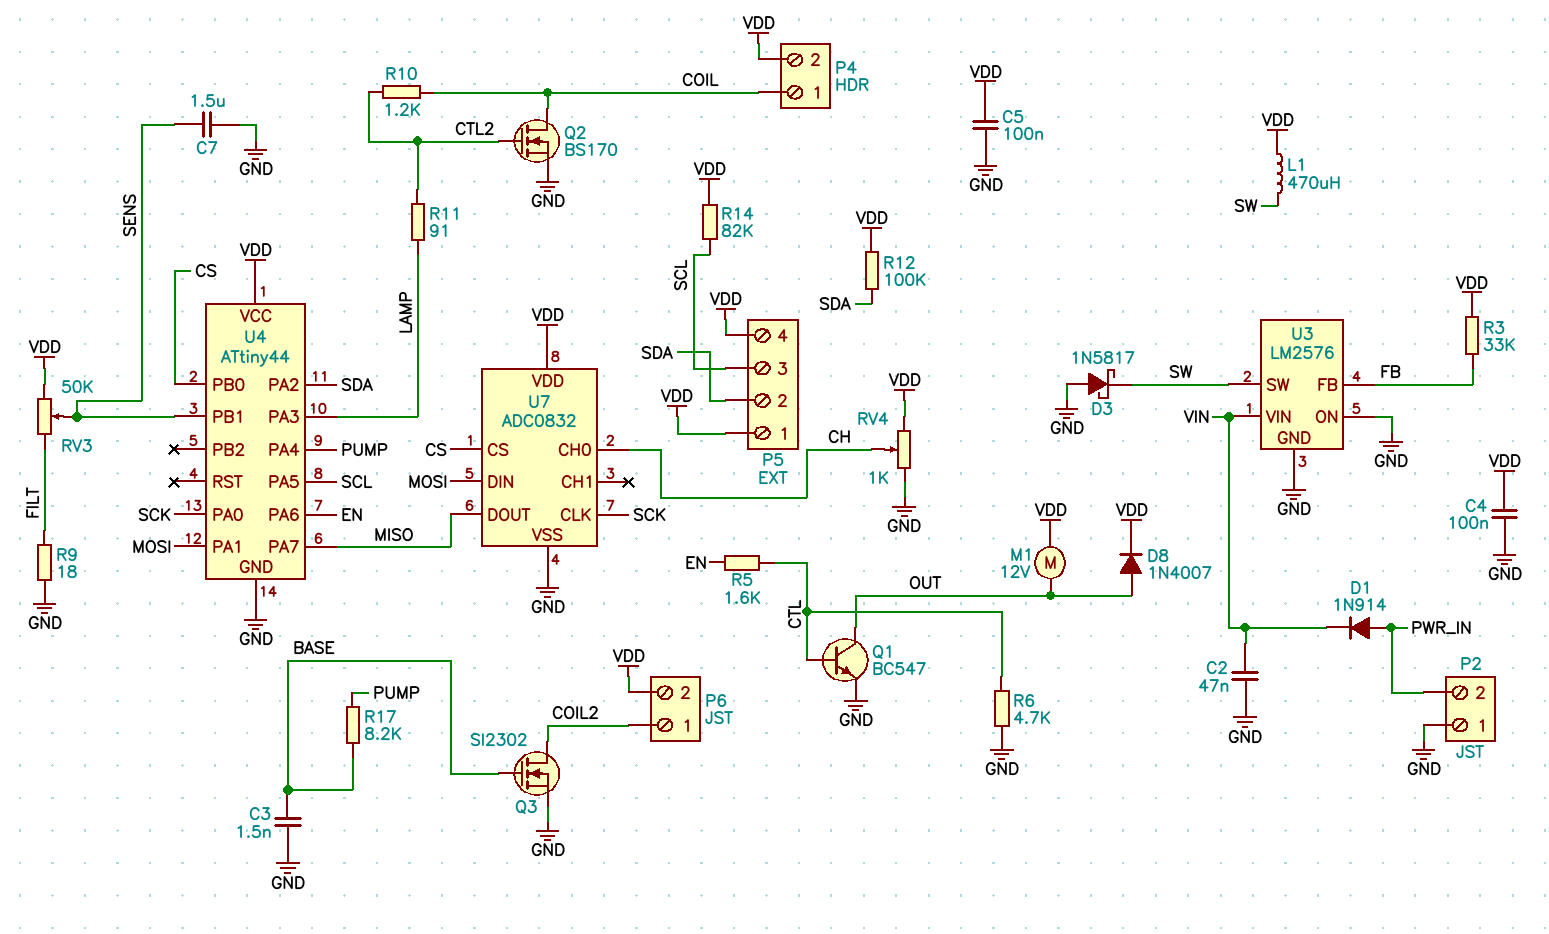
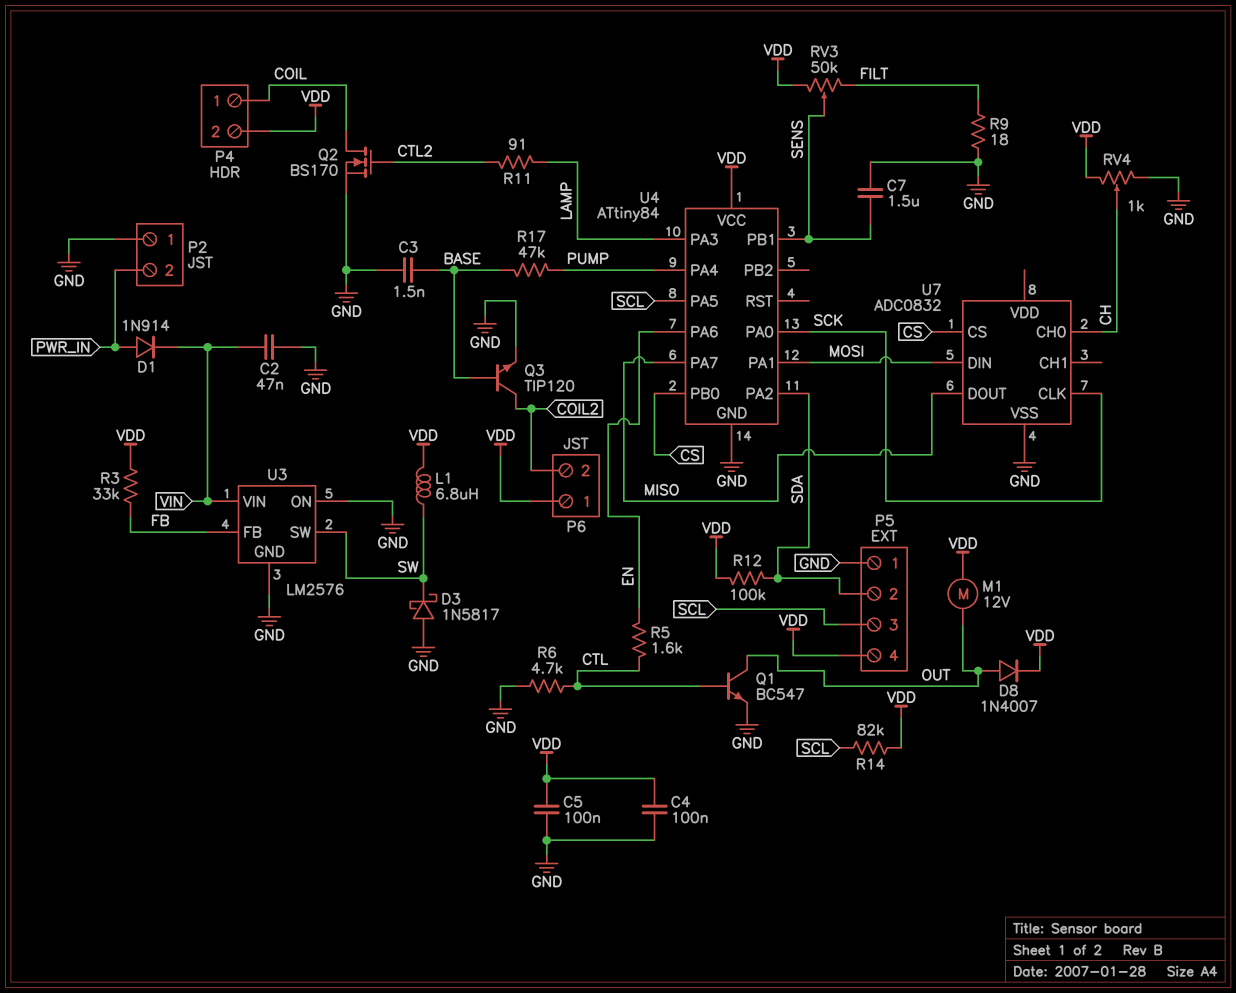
L1: 470uH (SW, VDD) -> 6.8uH (SW, VDD)
P5 pin 1: VDD -> GND
P6 pin 1: COIL2 -> VDD
P6 pin 2: VDD -> COIL2
Q3: NMOS SI2302 (G BASE, D COIL2, S GND) -> NPN TIP120 (B BASE, C COIL2, E GND)
R10: 1.2k (COIL, CTL2) -> none
R17: 8.2k (BASE, PUMP) -> 47k (BASE, PUMP)
U4: ATtiny44 -> ATtiny84
U7 pin VDD: VDD -> none

